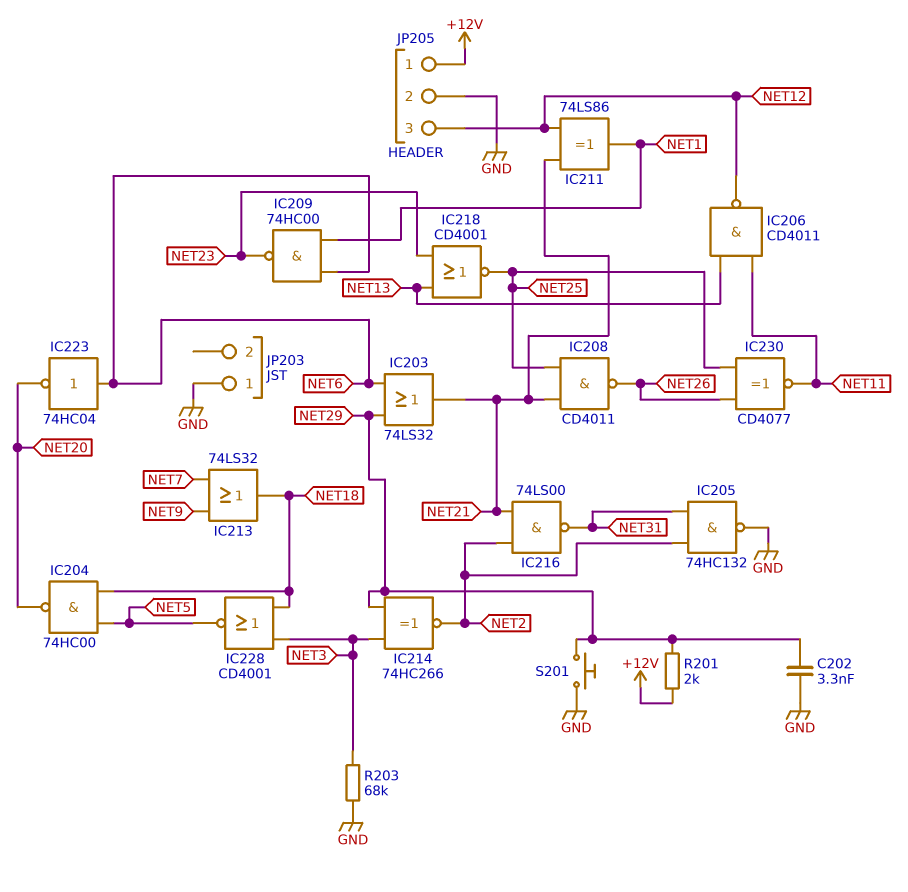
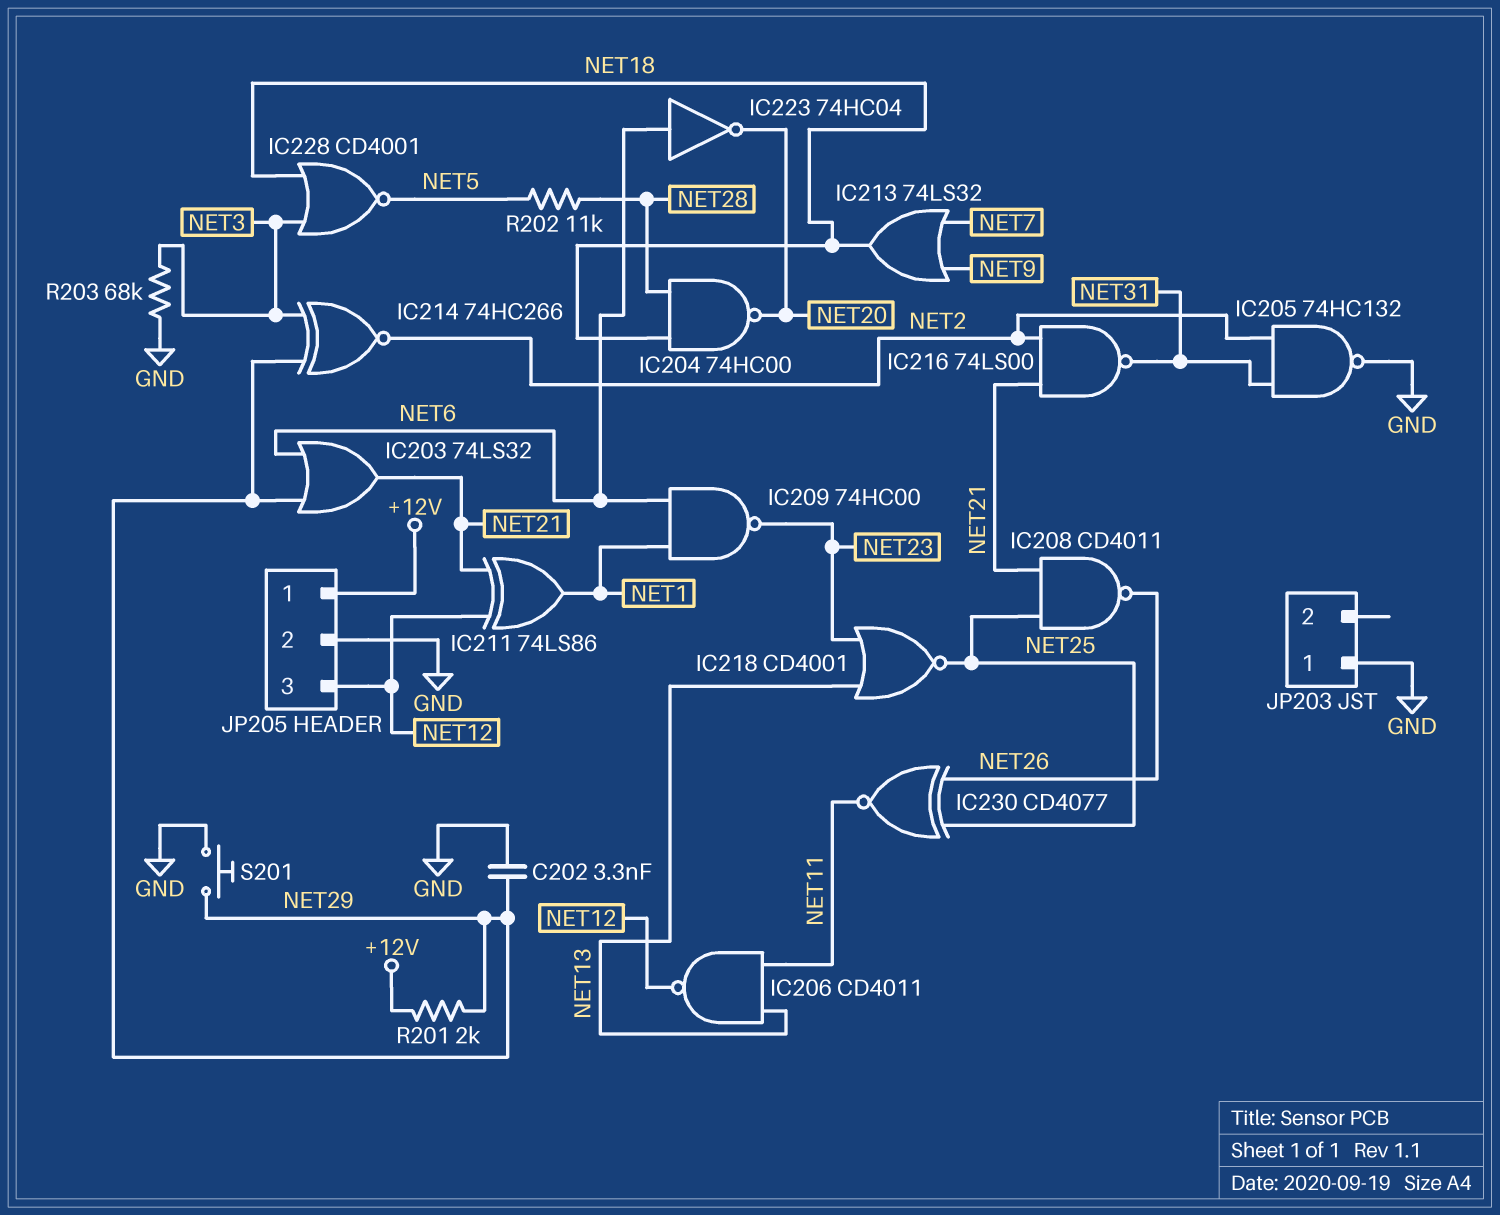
IC204: NAND 74HC00 (in NET5, in NET18, out NET20) -> NAND 74HC00 (in NET18, in NET28, out NET20)
R202: none -> 11k (NET5, NET28)

